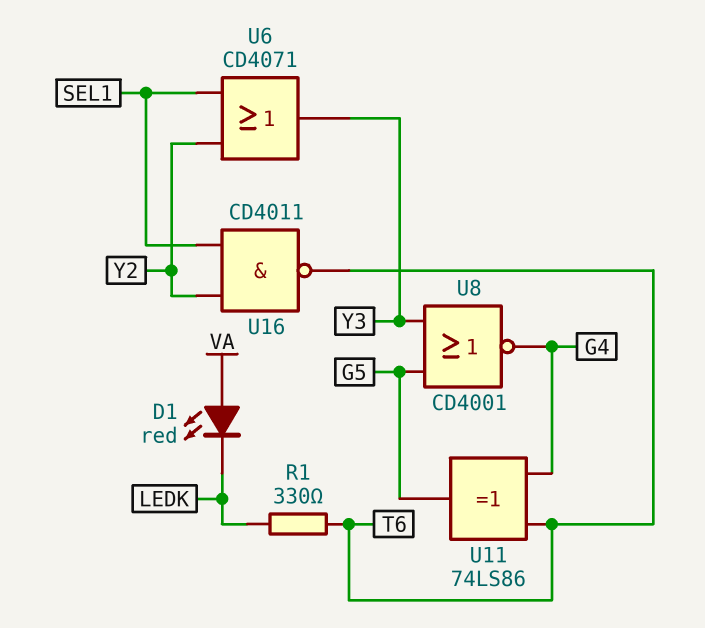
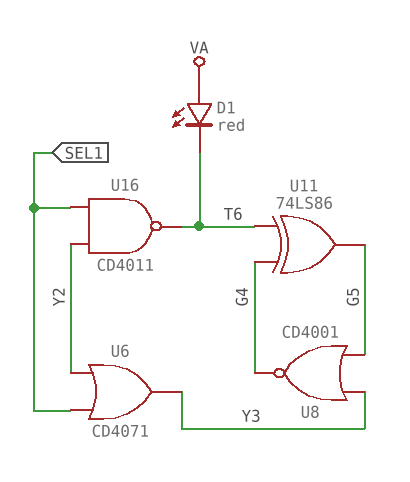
D1: LED red (A VA, K LEDK) -> LED red (A VA, K T6)
R1: 330 (LEDK, T6) -> none

